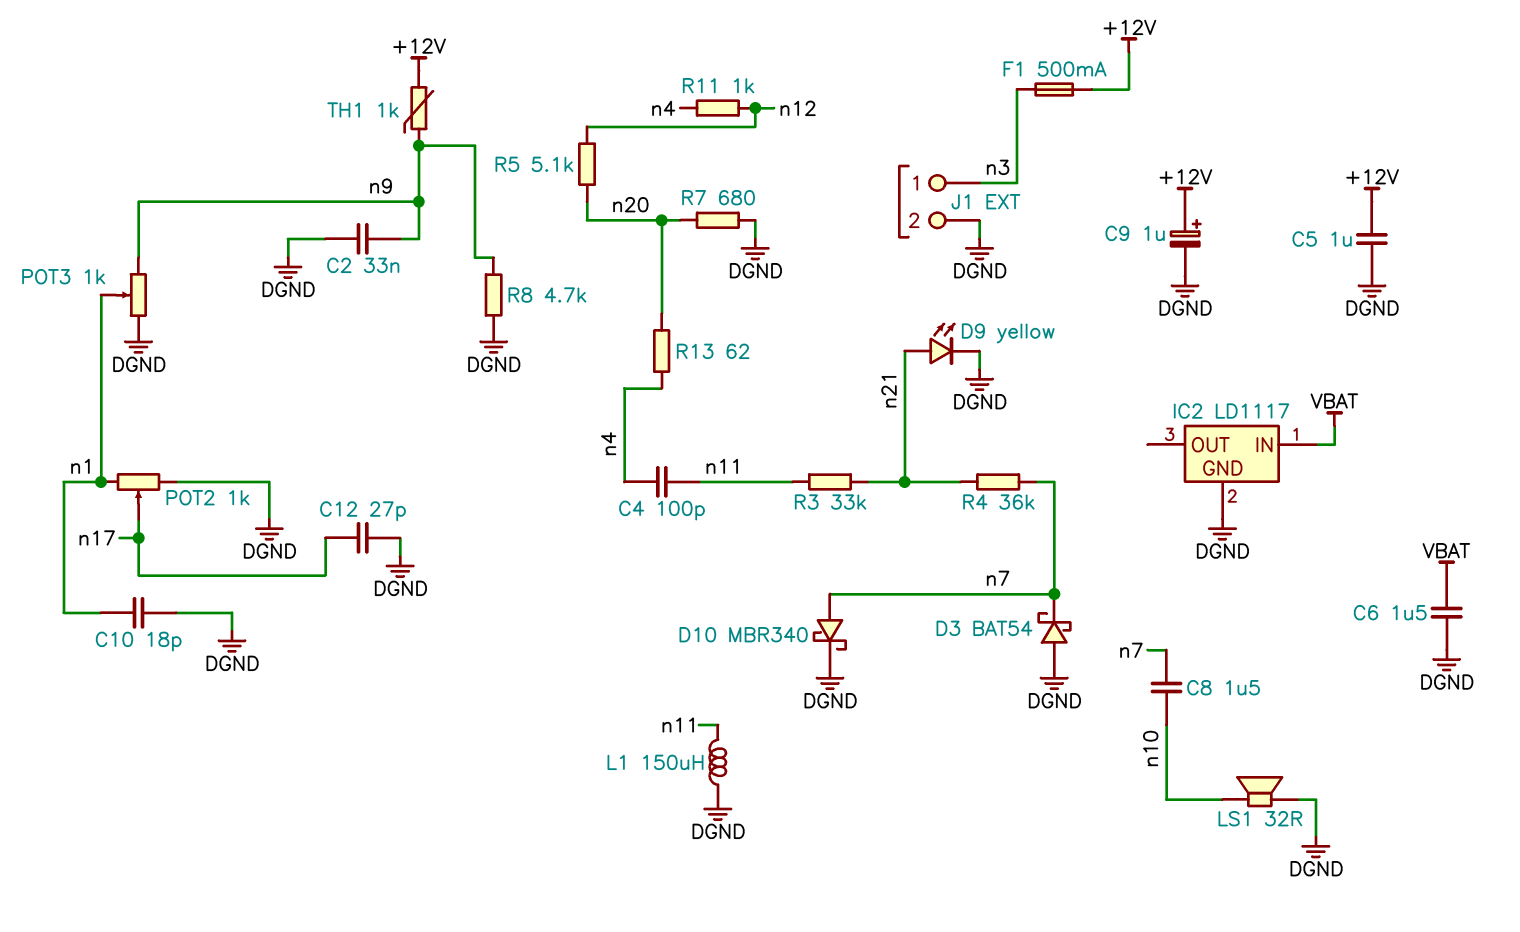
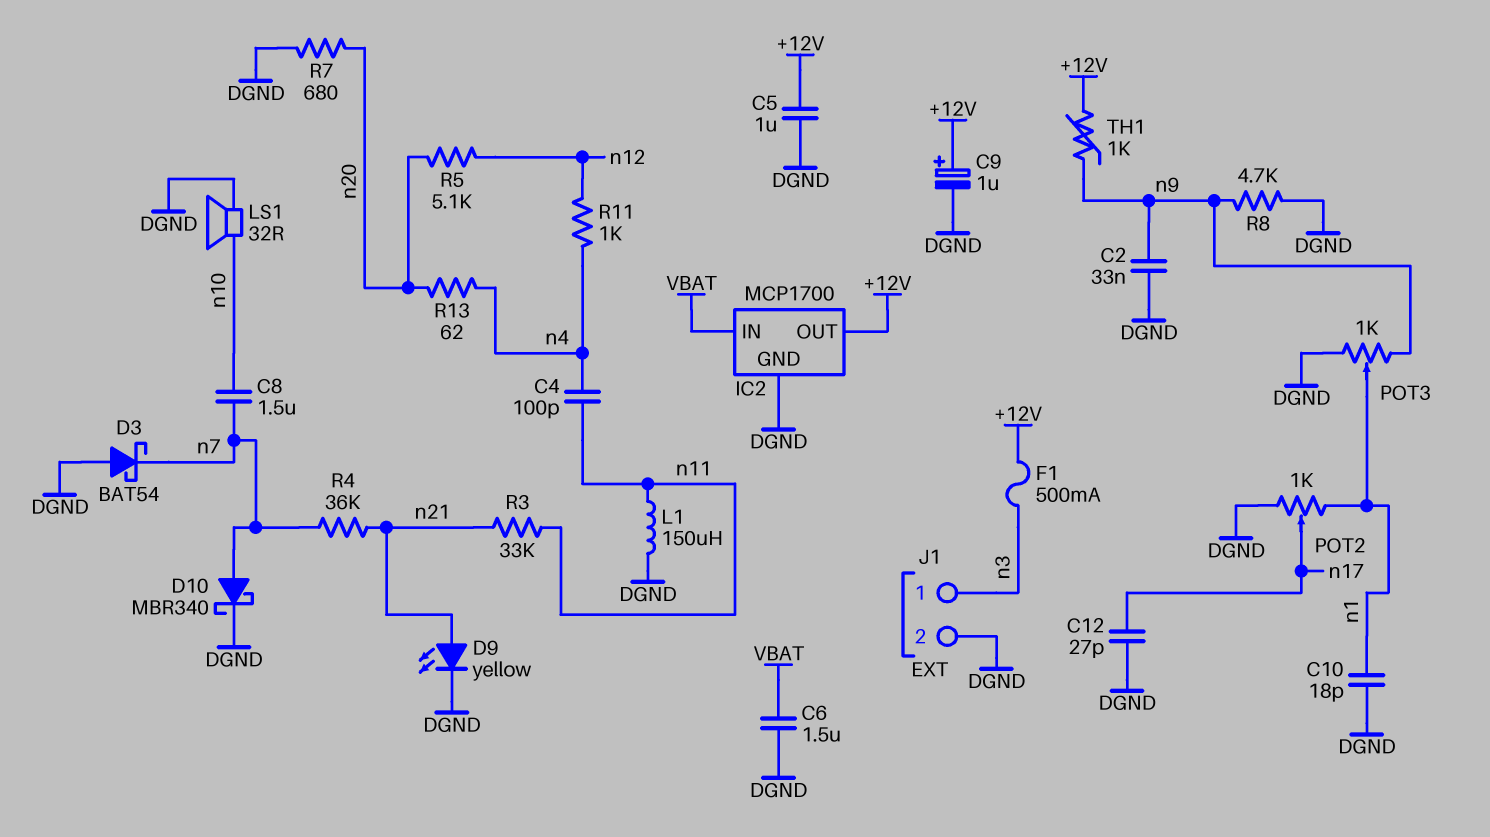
IC2: LD1117 -> MCP1700
IC2 pin OUT: none -> +12V

